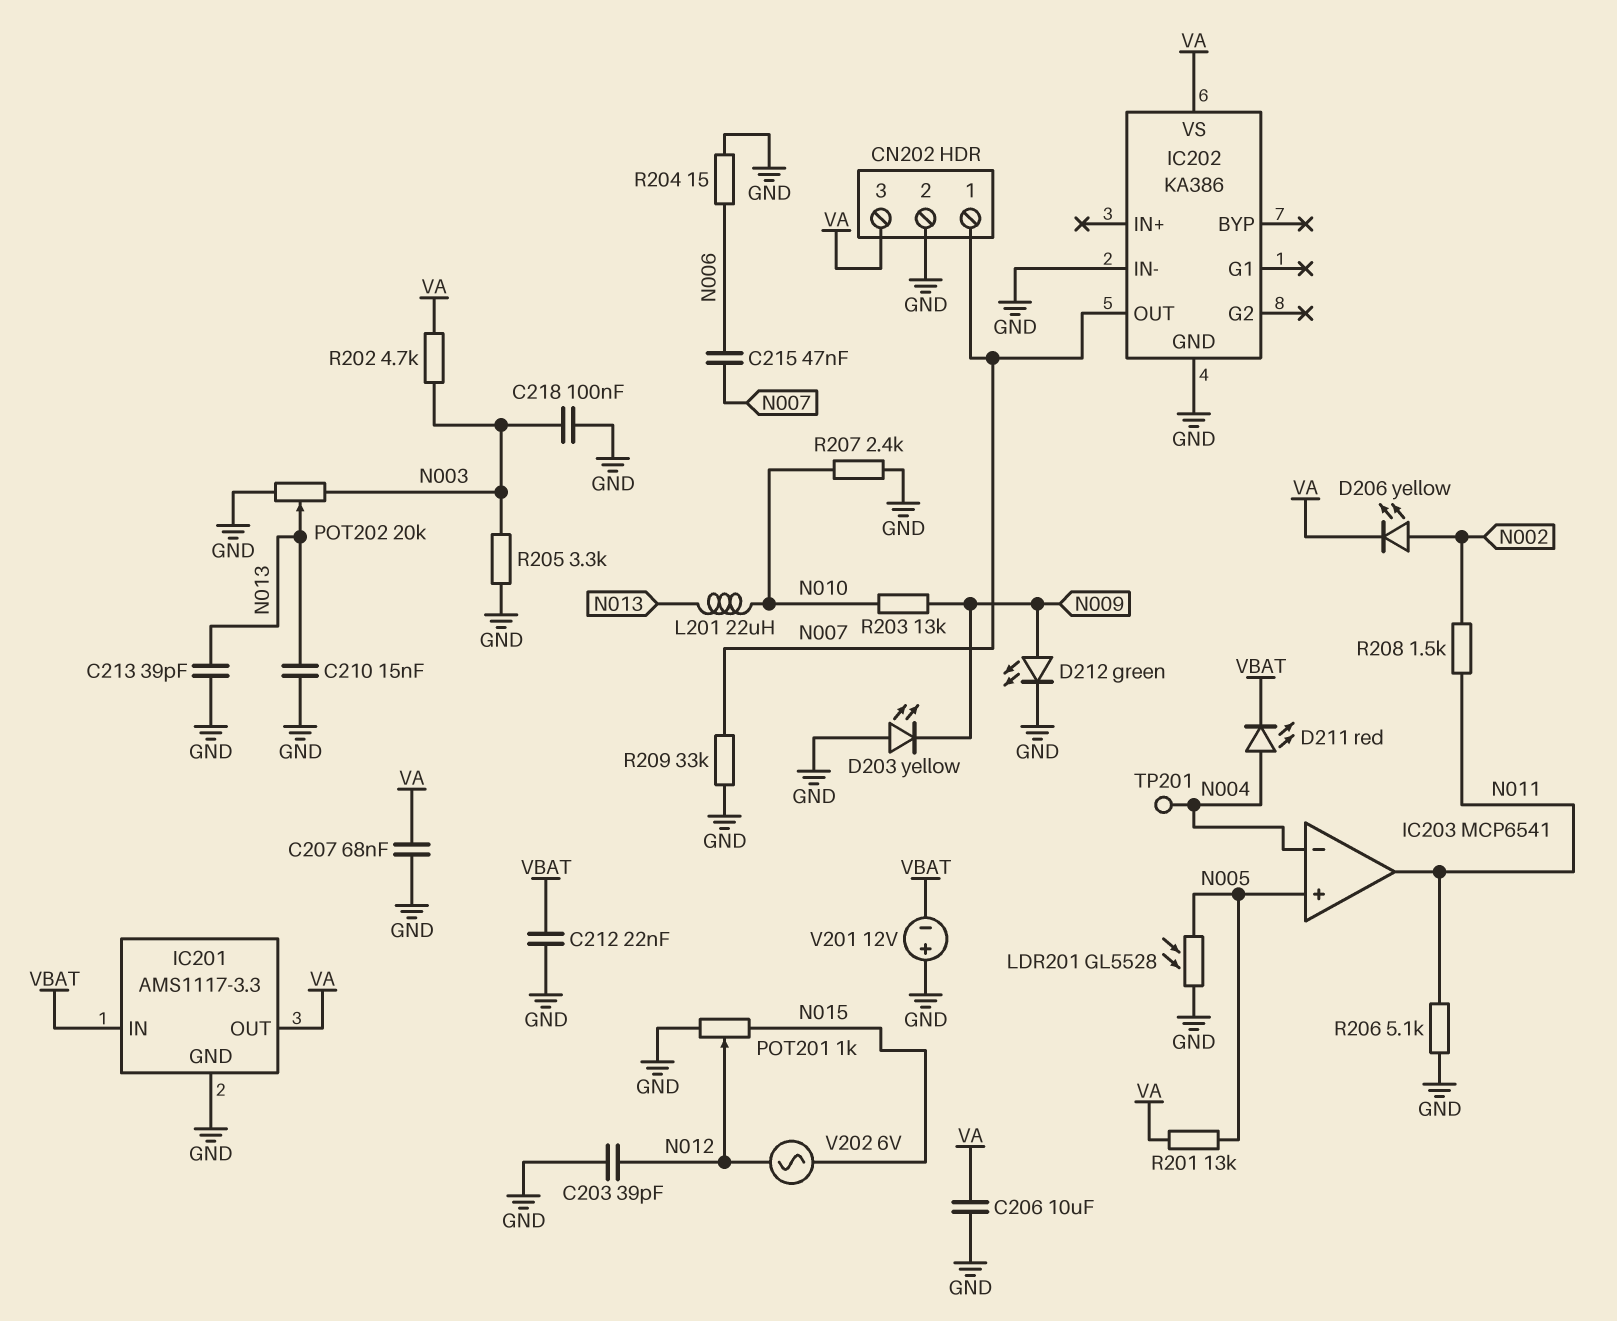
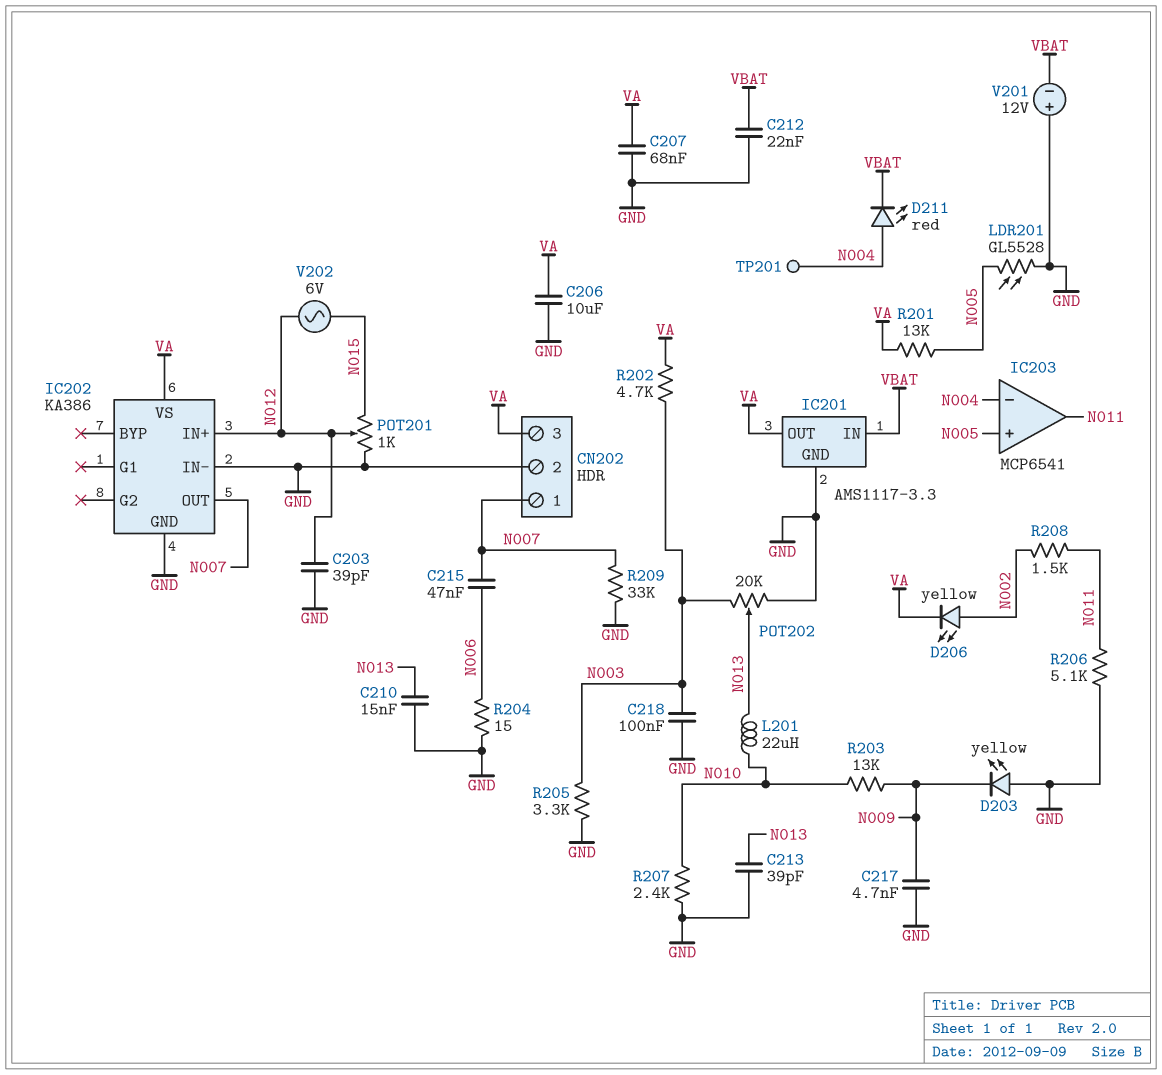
C217: none -> 4.7nF (GND, N009)
D212: LED green (A N009, K GND) -> none
IC202 pin IN+: none -> N012

